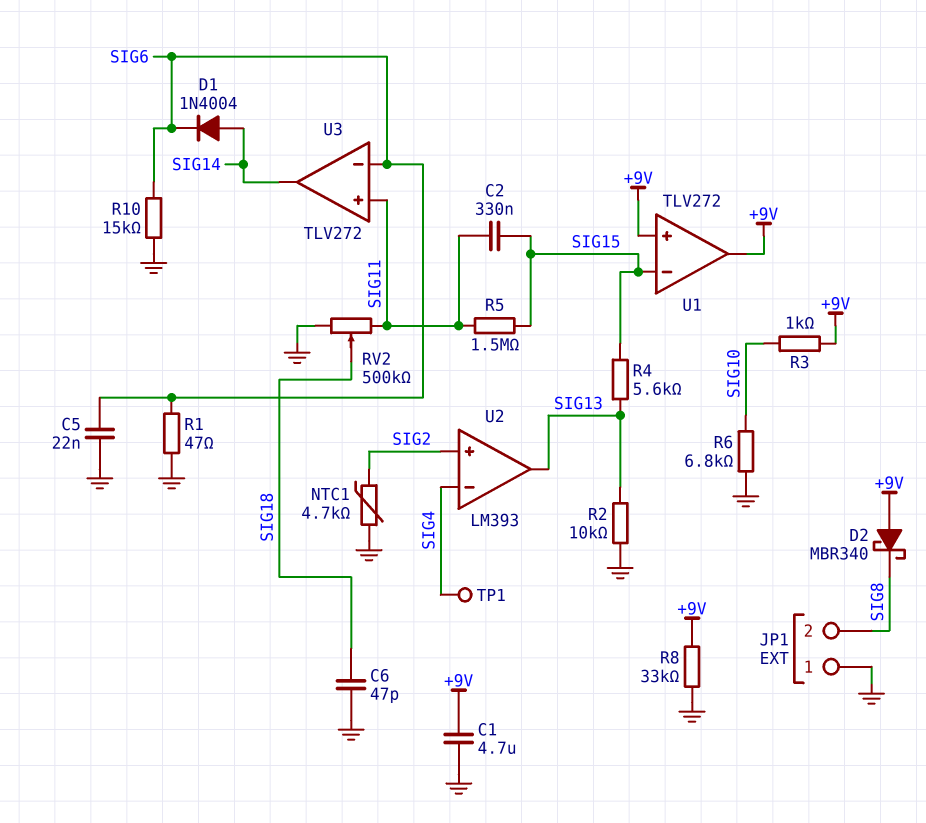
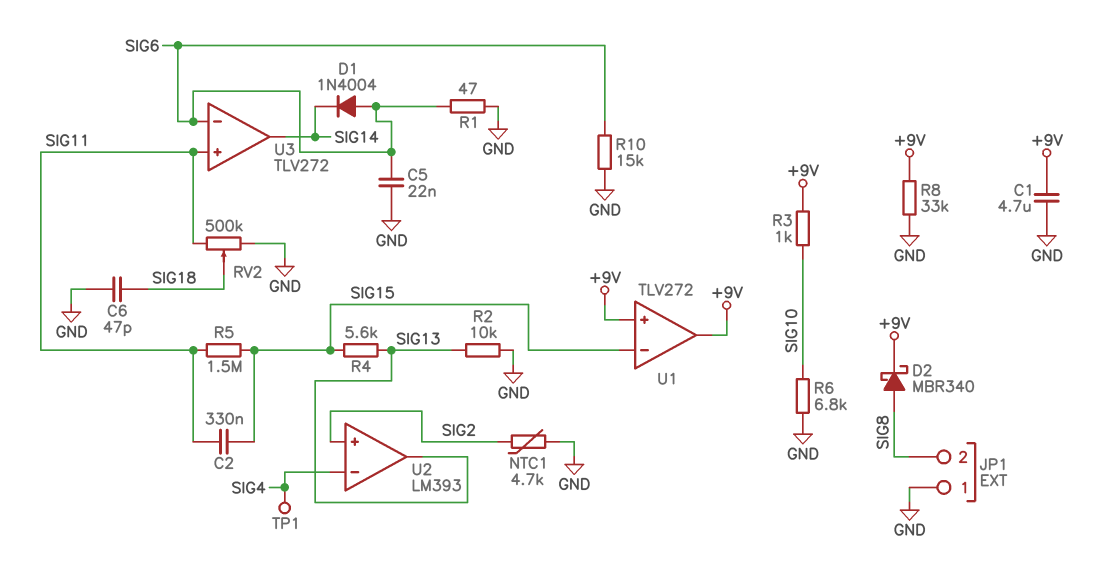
D1: diode 1N4004 (A SIG14, K SIG6) -> diode 1N4004 (A SIG6, K SIG14)
D2: schottky MBR340 (A +9V, K SIG8) -> schottky MBR340 (A SIG8, K +9V)

